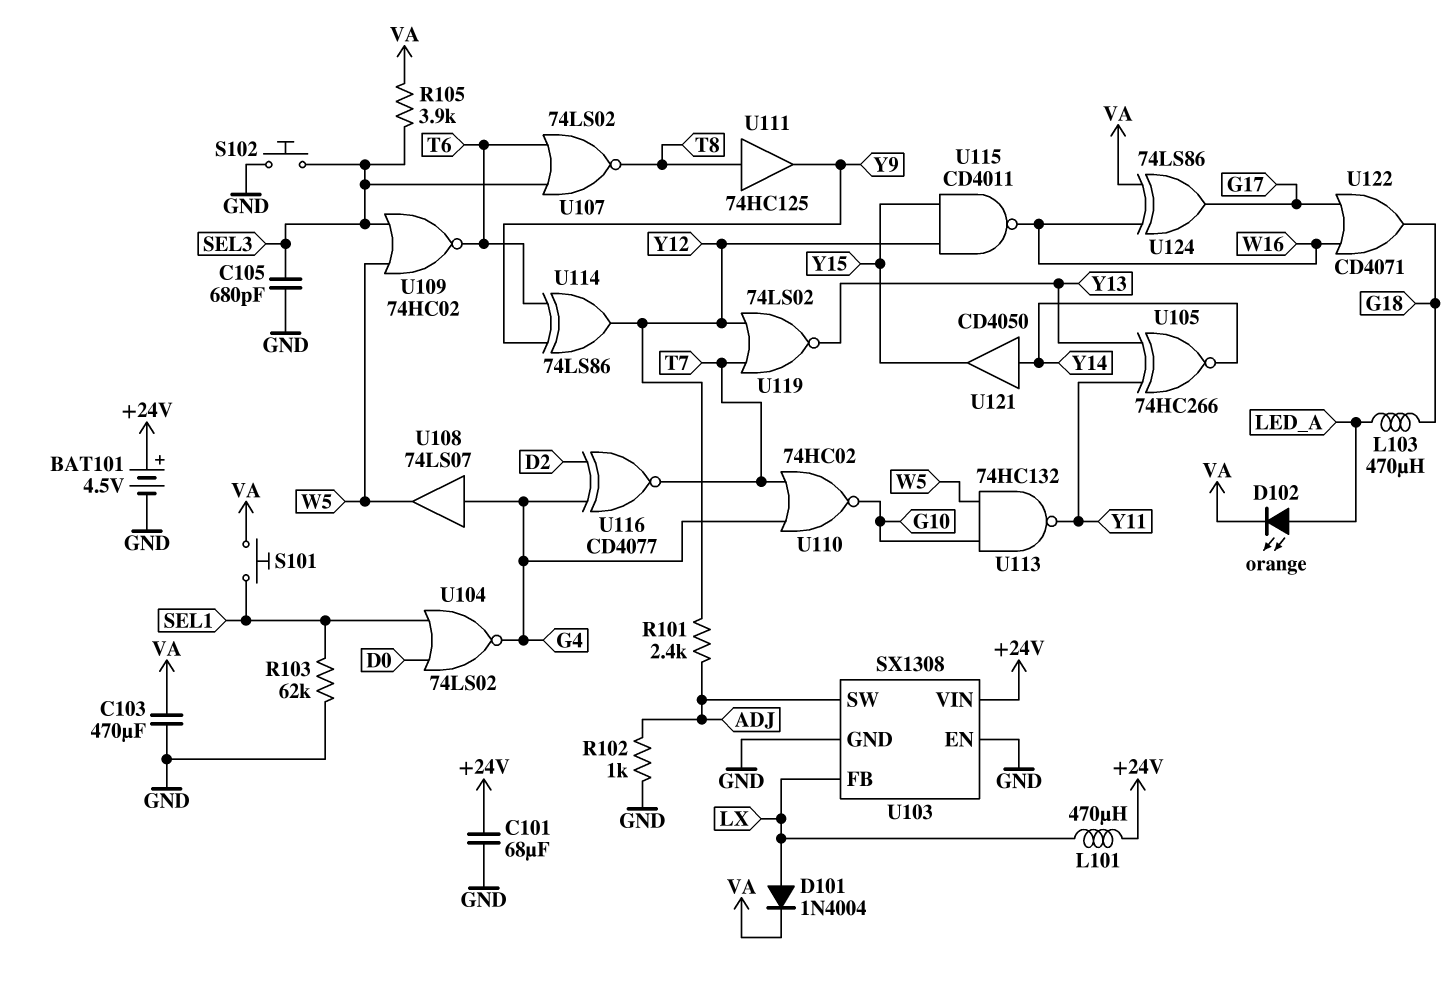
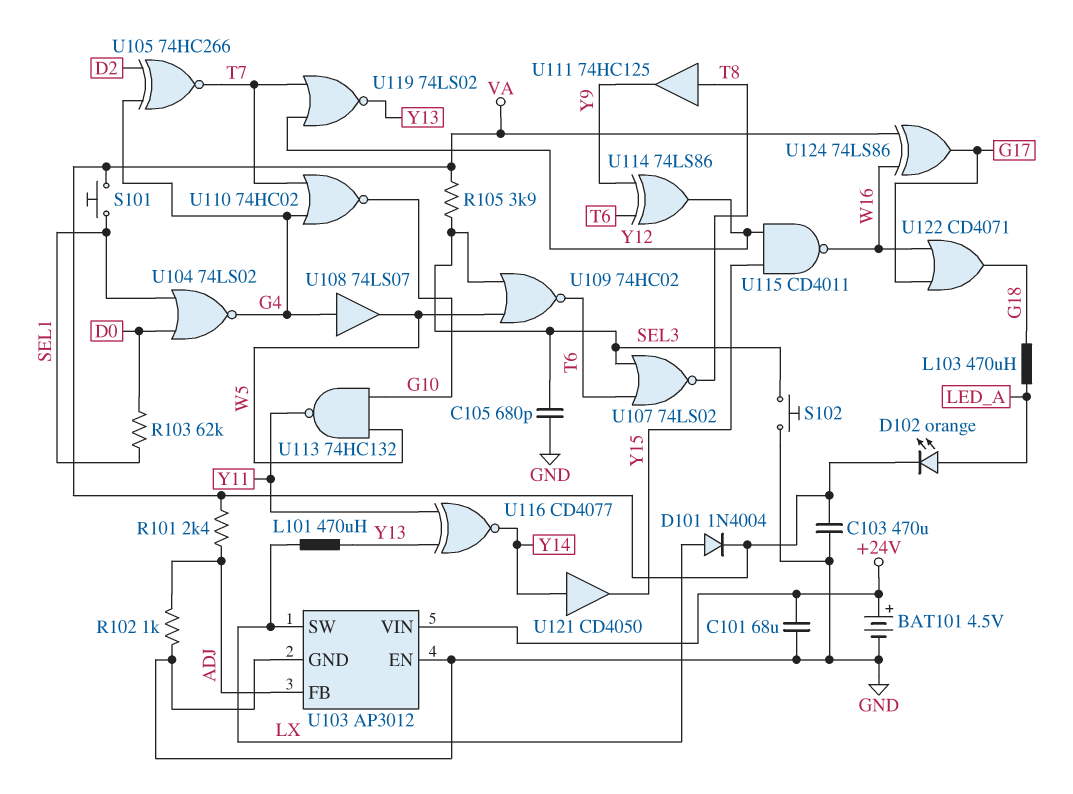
L101: 470uH (+24V, LX) -> 470uH (LX, Y13)
R101: 2.4k (ADJ, Y12) -> 2.4k (ADJ, VA)
R103: 62k (GND, SEL1) -> 62k (D0, SEL1)
U103: SX1308 -> AP3012
U103 pin FB: LX -> ADJ
U103 pin SW: ADJ -> LX
U105: XNOR 74HC266 (in Y11, in Y13, out Y14) -> XNOR 74HC266 (in D2, in G4, out T7)
U116: XNOR CD4077 (in D2, in G4, out T7) -> XNOR CD4077 (in Y11, in Y13, out Y14)

